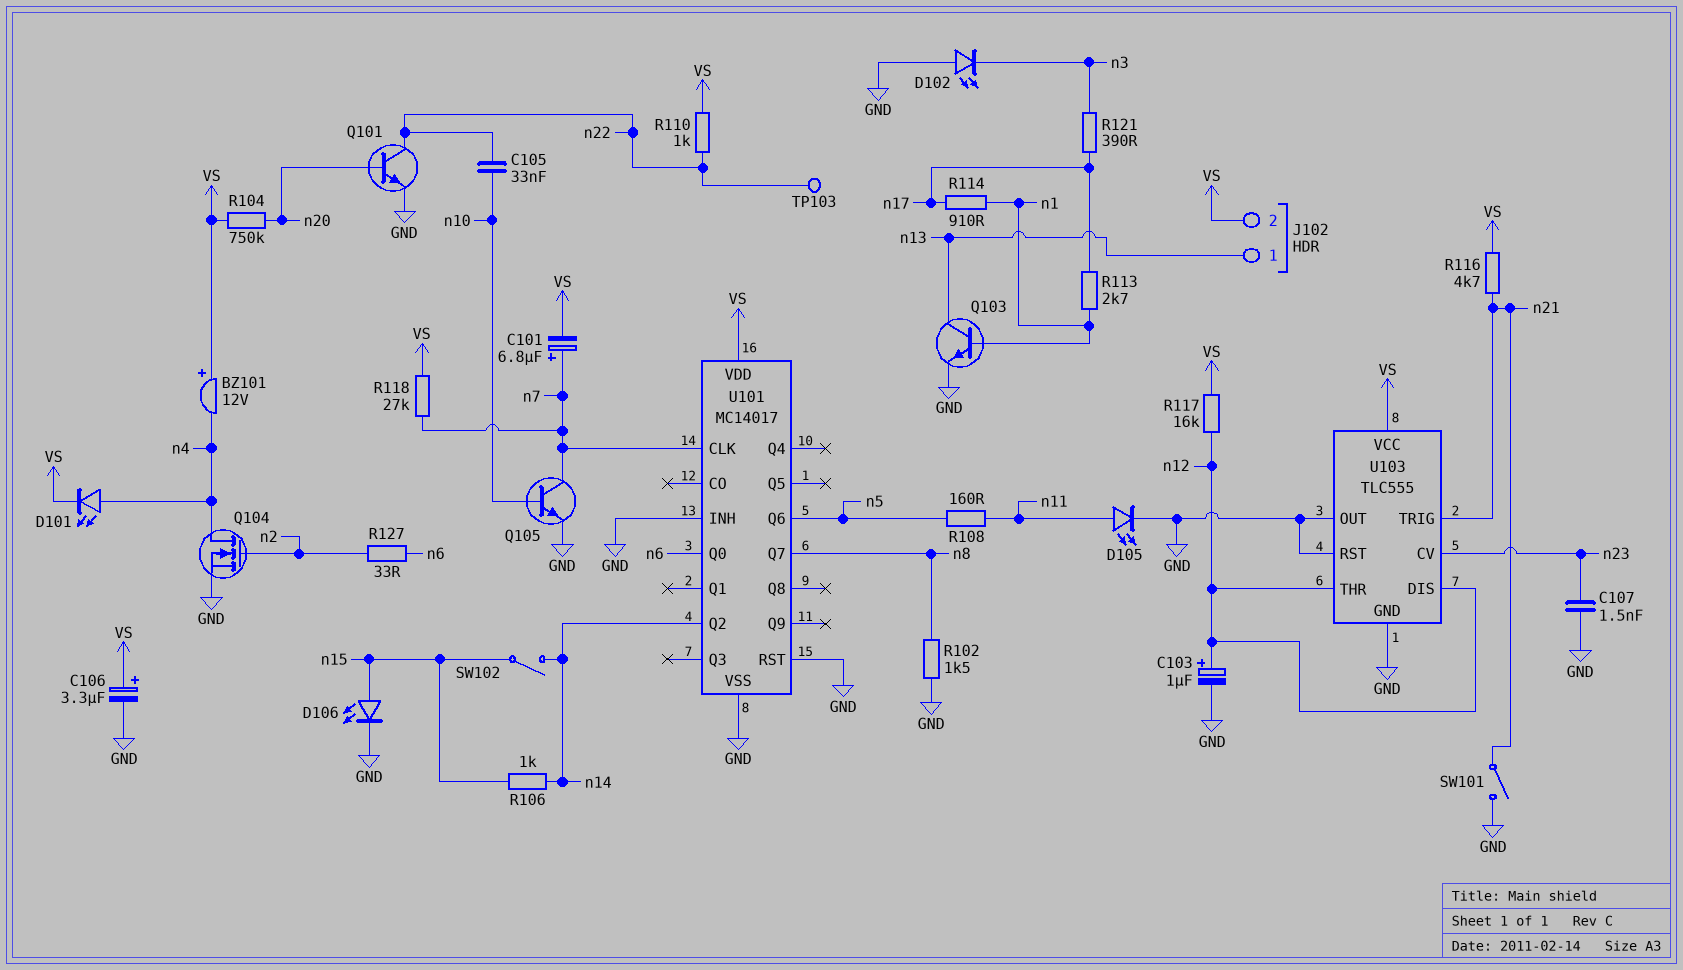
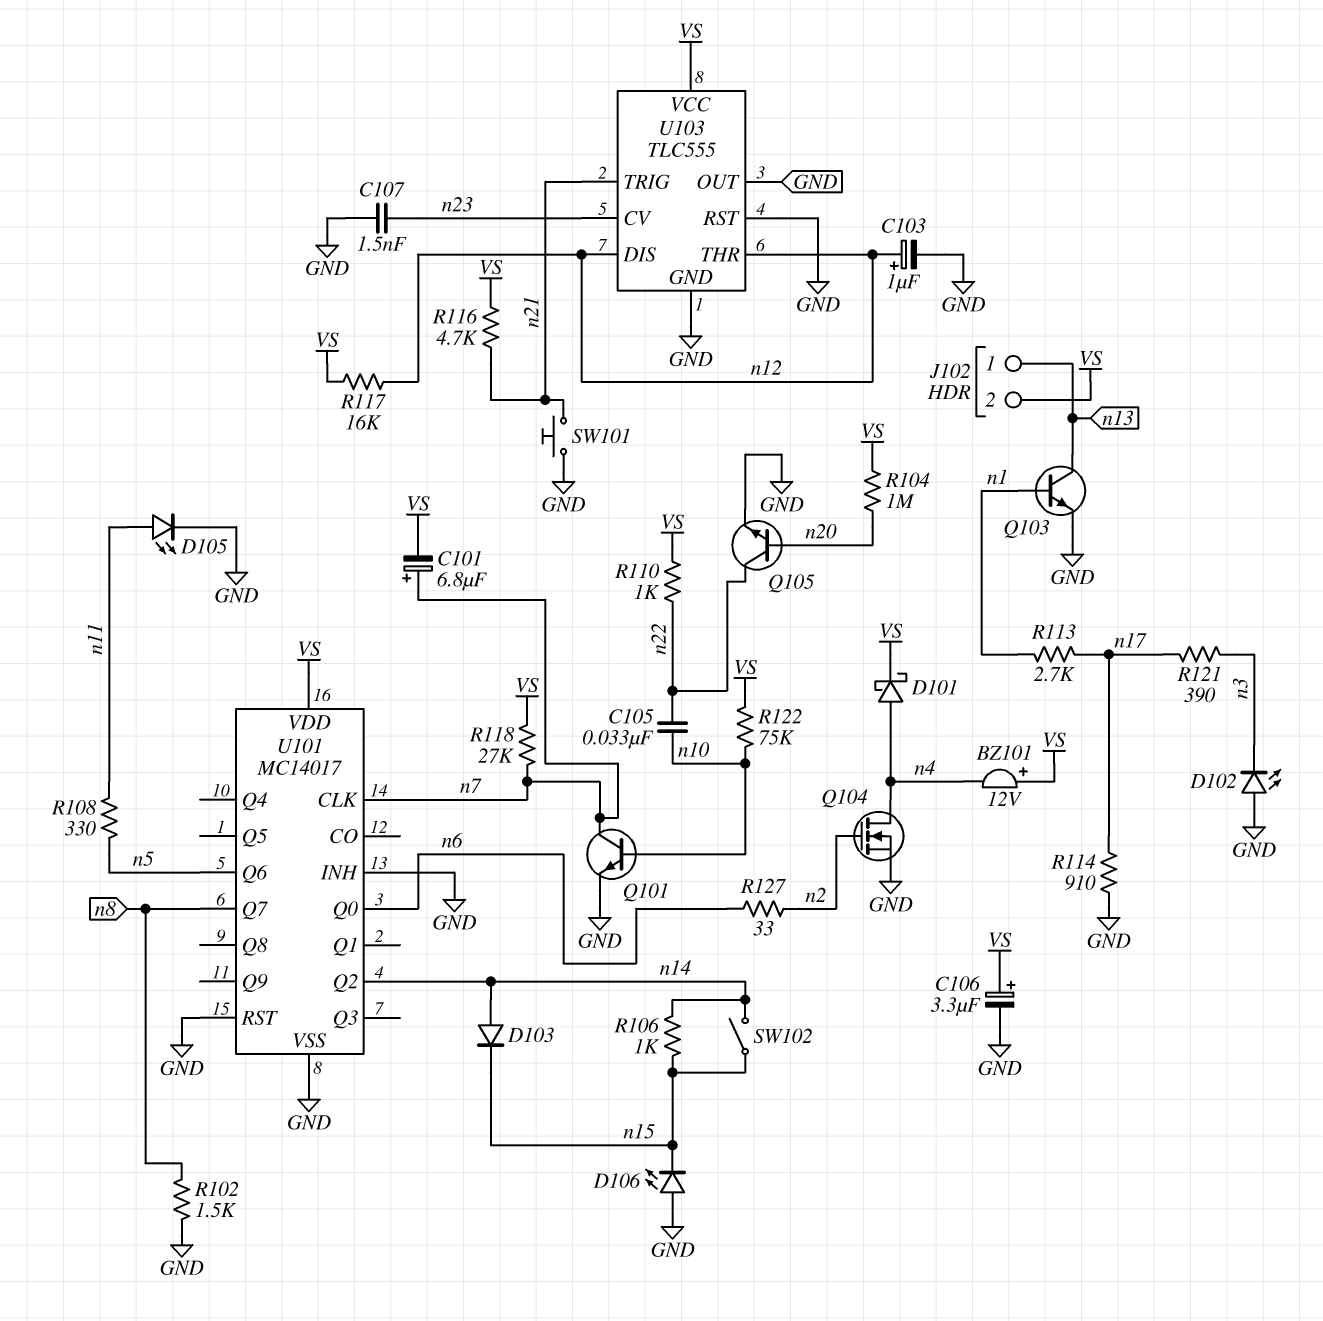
D101: LED (A n4, K VS) -> schottky (A n4, K VS)
D103: none -> diode (A n14, K n15)
D106: LED (A n15, K GND) -> LED (A GND, K n15)
Q101: NPN (B n20, C n22, E GND) -> NPN (B n10, C n7, E GND)
Q105: NPN (B n10, C n7, E GND) -> NPN (B n20, C n22, E GND)
R104: 750k (VS, n20) -> 1M (VS, n20)
R108: 160 (n5, n11) -> 330 (n5, n11)
R114: 910 (n1, n17) -> 910 (GND, n17)
R122: none -> 75k (VS, n10)
SW101: switch (GND, n21) -> button (GND, n21)
TP103: test point (n22) -> none

